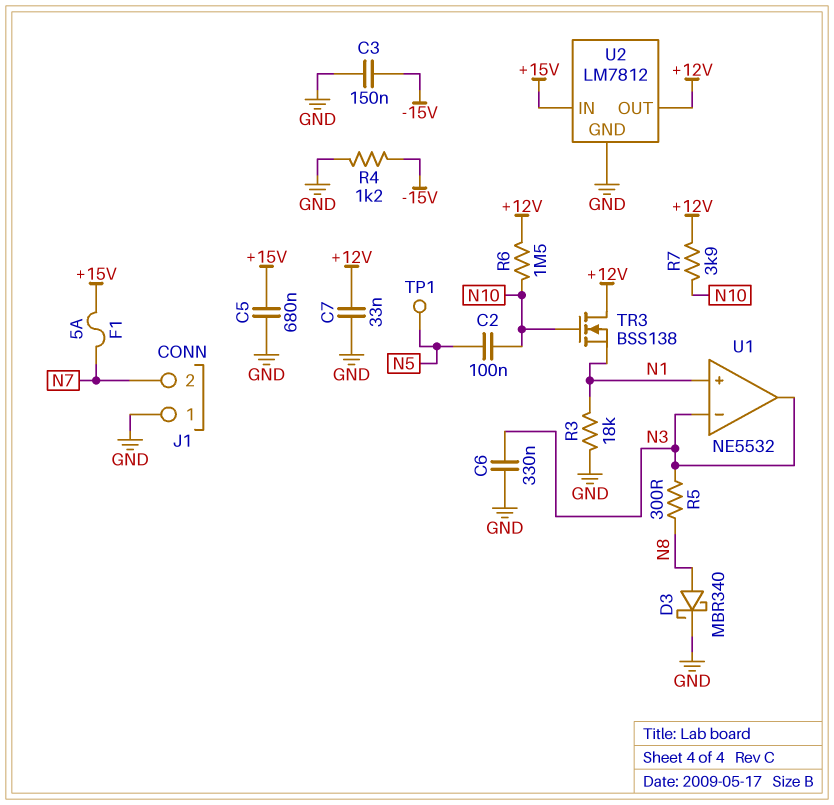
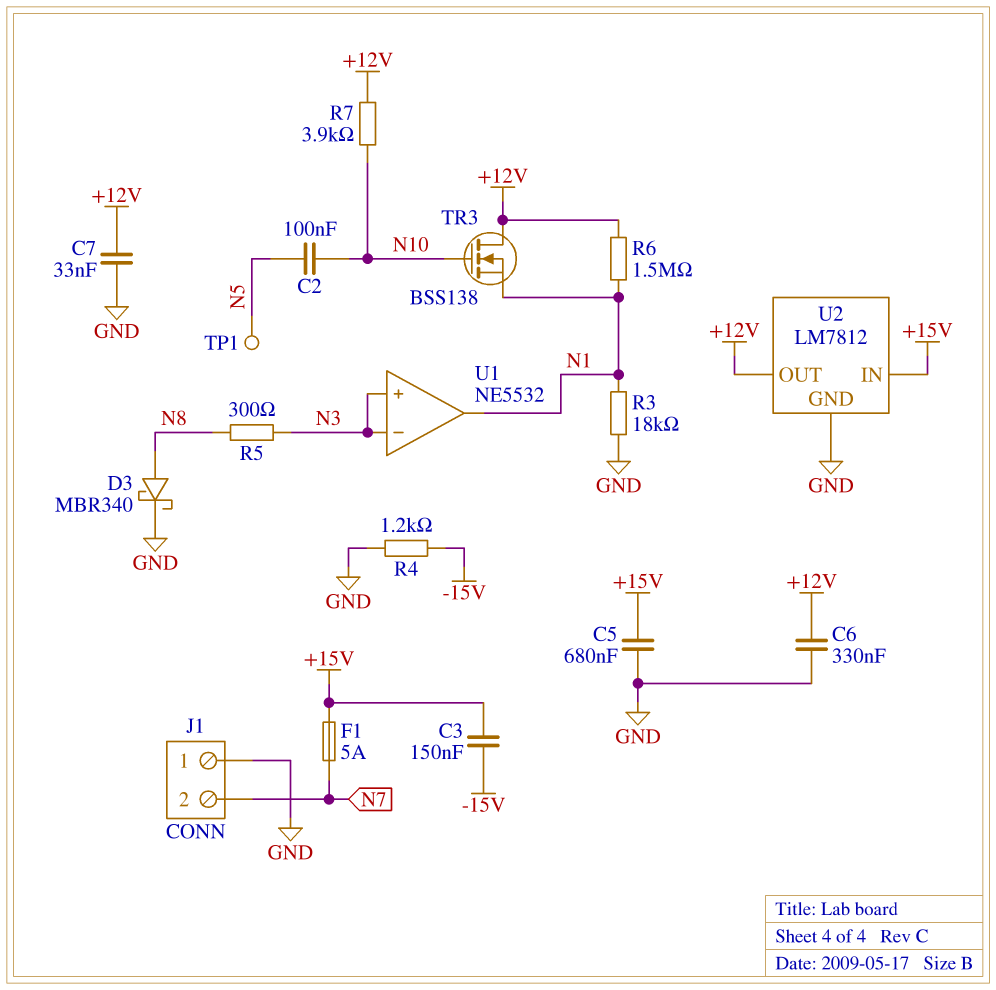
C3: 150nF (-15V, GND) -> 150nF (+15V, -15V)
C6: 330nF (GND, N3) -> 330nF (+12V, GND)
R6: 1.5M (+12V, N10) -> 1.5M (+12V, N1)
U1 pin in+: N1 -> N3
U1 pin out: N3 -> N1

